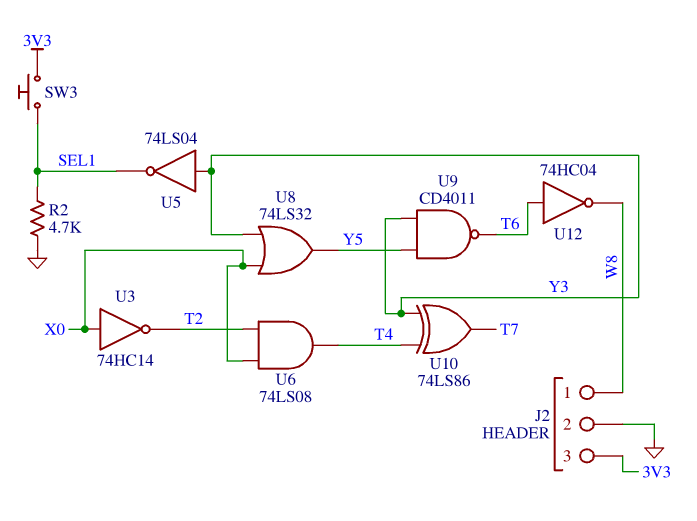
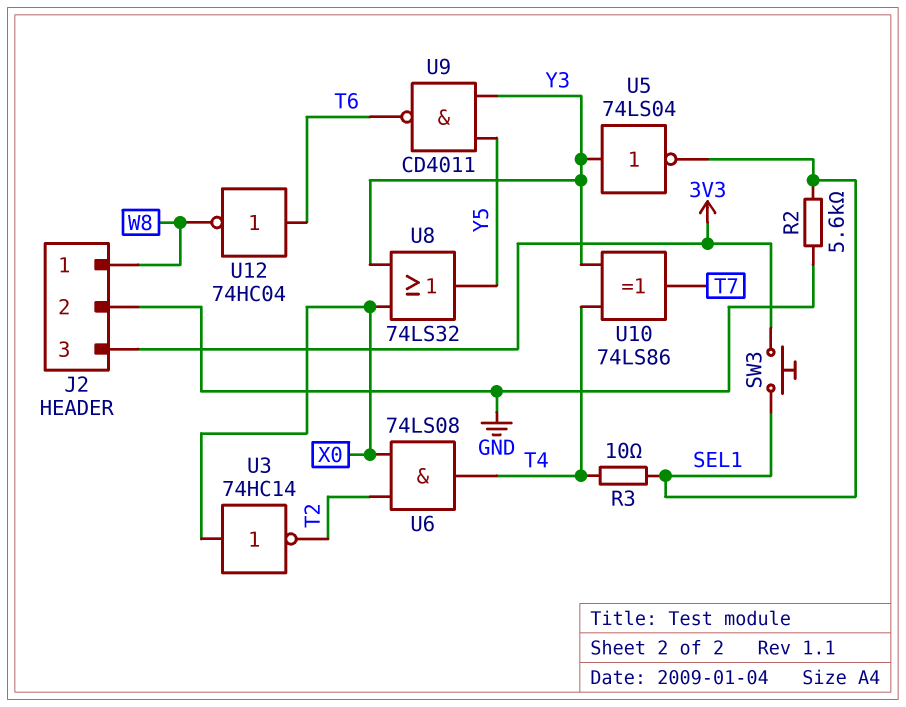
R2: 4.7k (GND, SEL1) -> 5.6k (GND, SEL1)
R3: none -> 10 (SEL1, T4)

